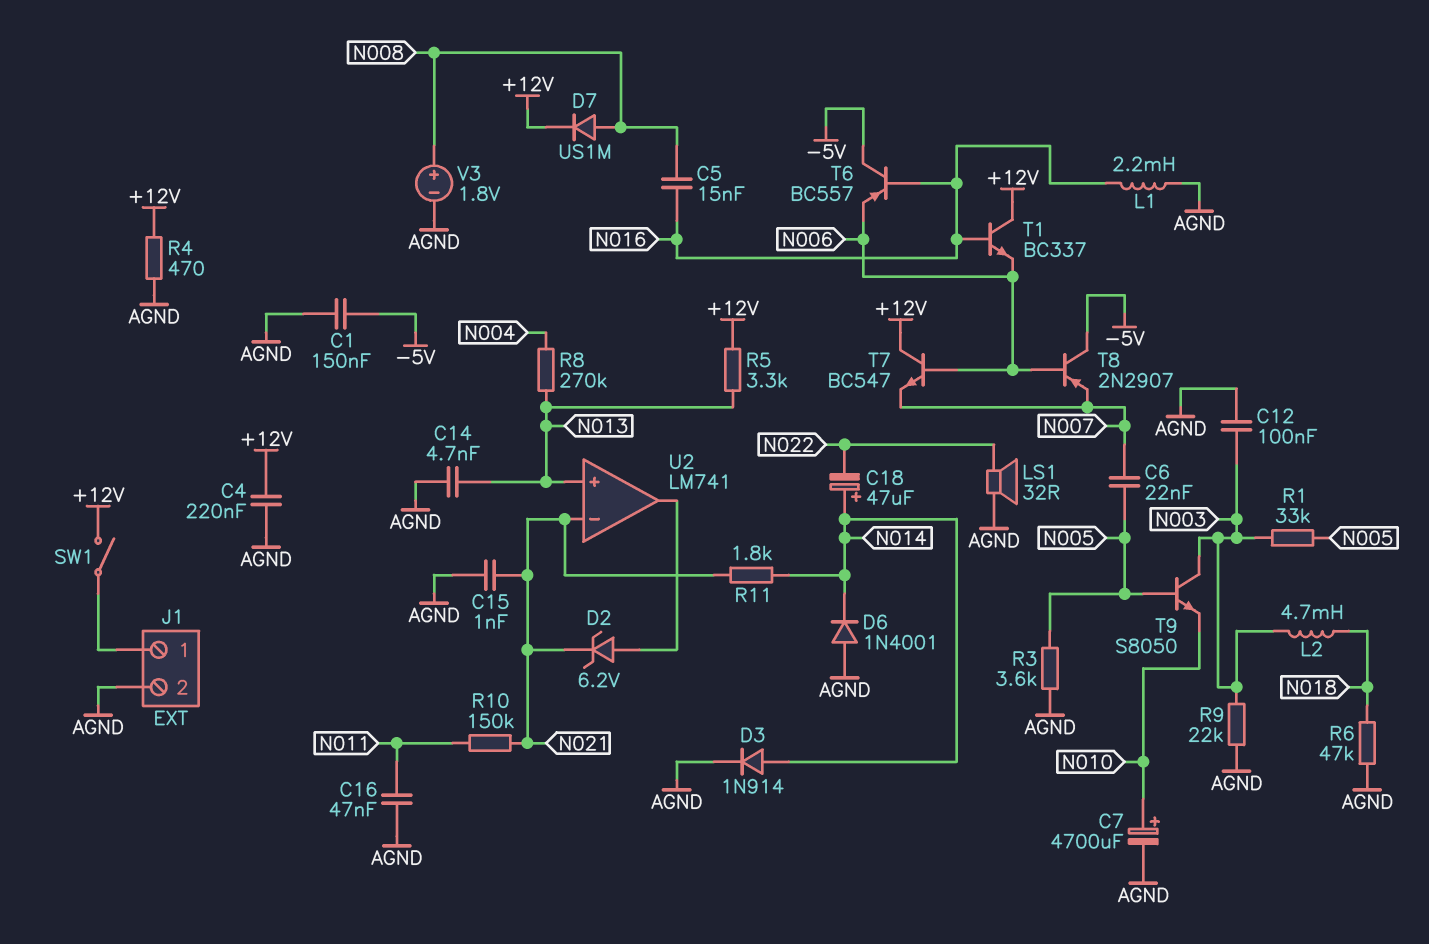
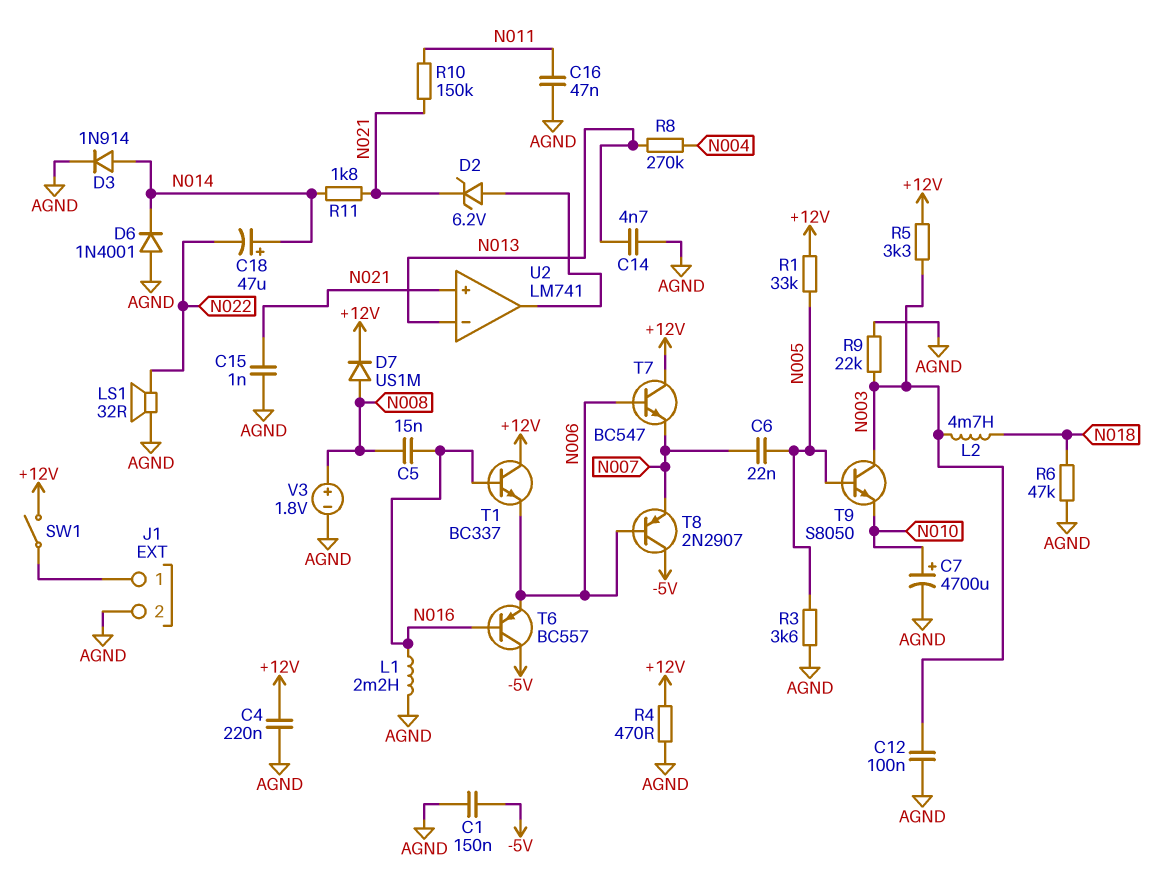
R1: 33k (N003, N005) -> 33k (+12V, N005)
R5: 3.3k (+12V, N013) -> 3.3k (+12V, N003)
U2 pin in+: N013 -> N021
U2 pin in-: N021 -> N013

